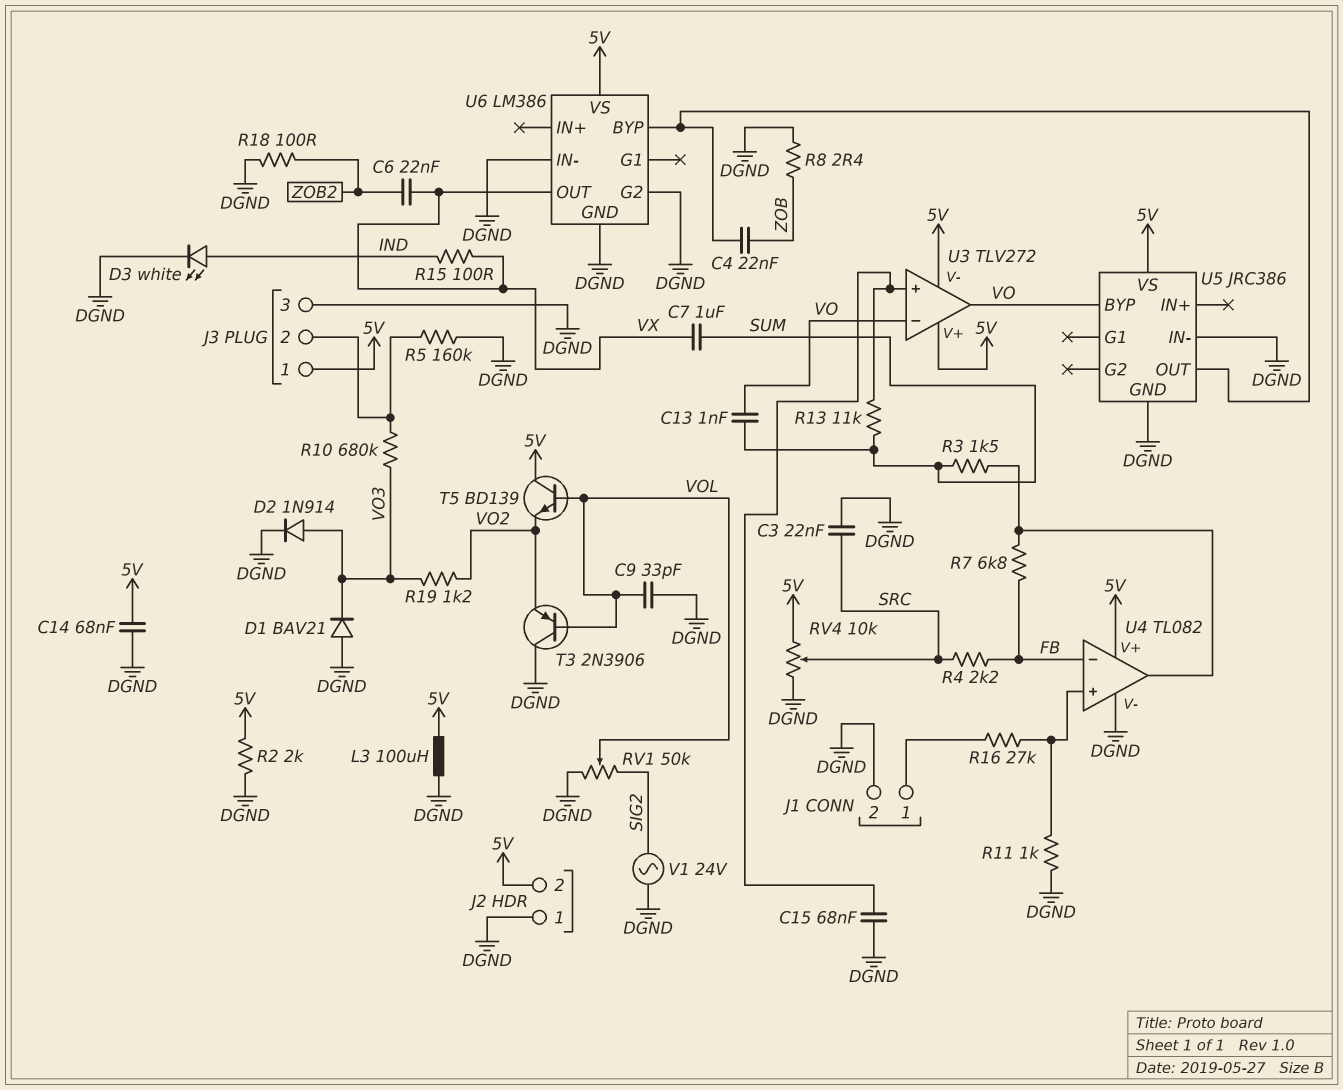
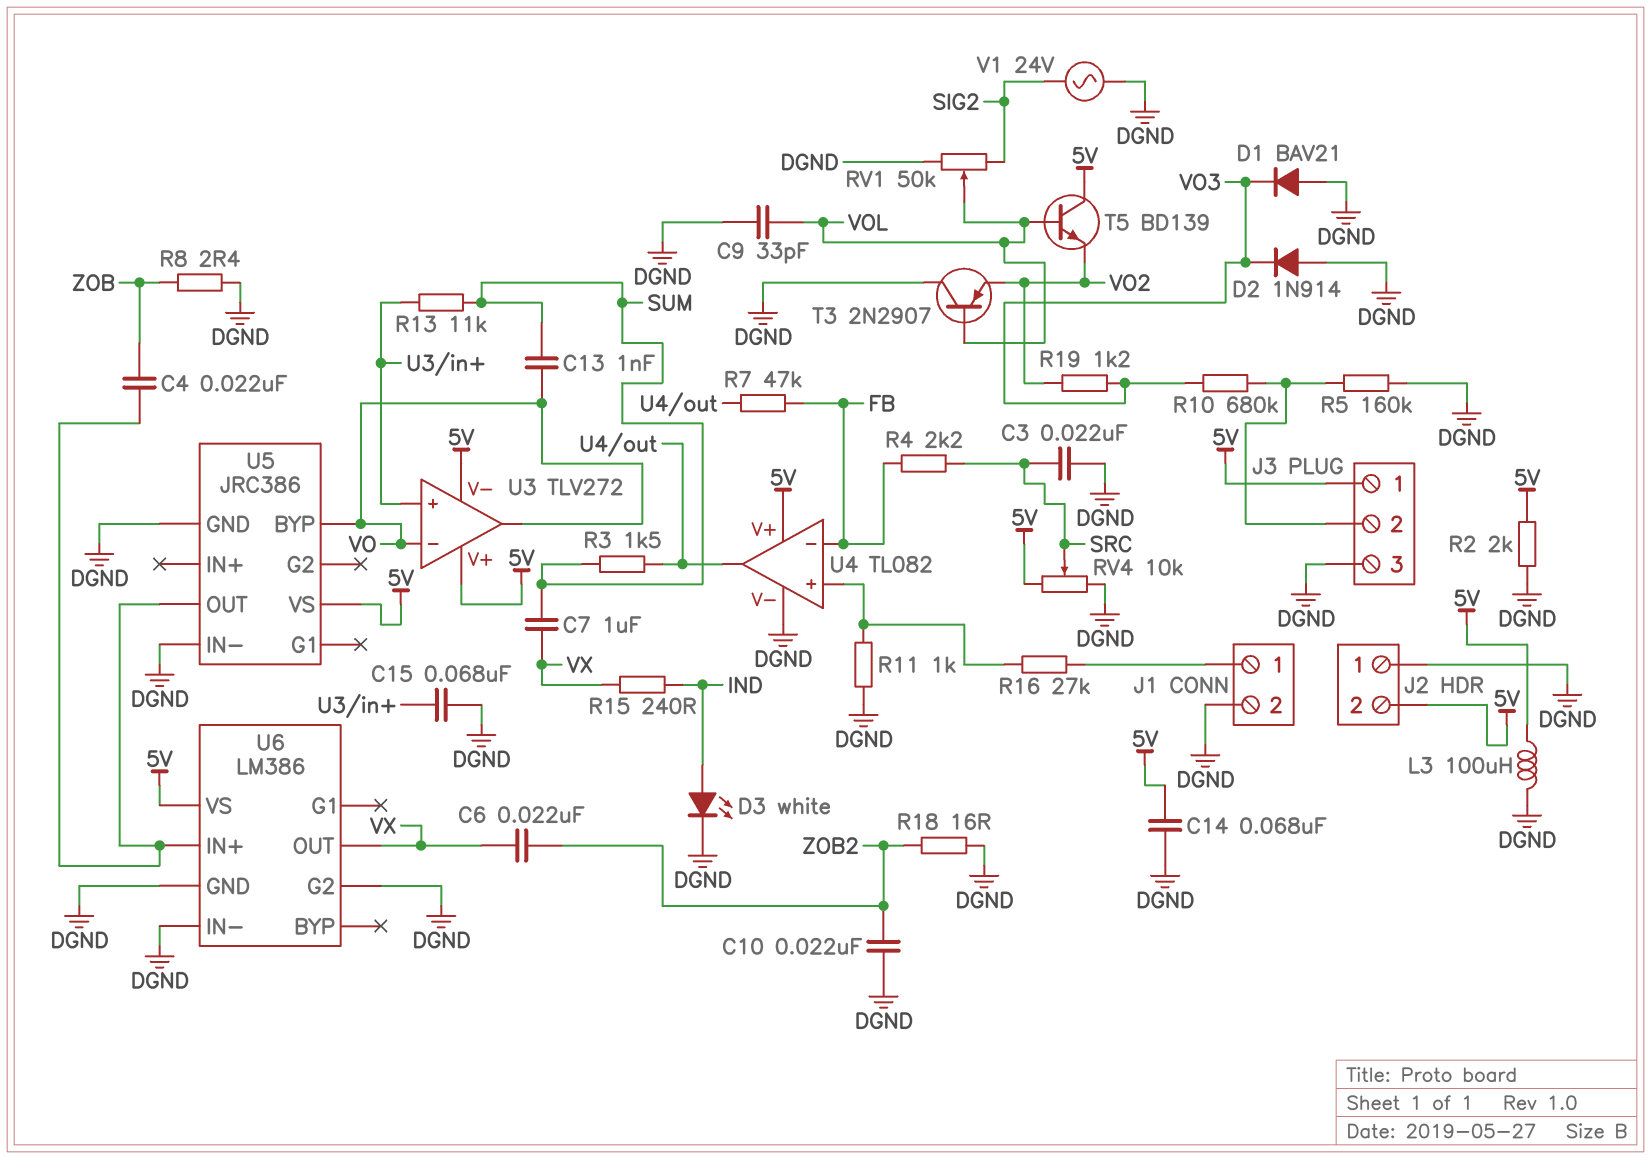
C10: none -> 22nF (DGND, ZOB2)
D2: diode 1N914 (A VO3, K DGND) -> diode 1N914 (A DGND, K VO3)
R7: 6.8k (FB, U4/out) -> 47k (FB, U4/out)
R15: 100 (IND, VX) -> 240 (IND, VX)
R18: 100 (DGND, ZOB2) -> 16 (DGND, ZOB2)
T3: PNP 2N3906 (B VOL, C DGND, E VO2) -> PNP 2N2907 (B VOL, C DGND, E VO2)
U6 pin BYP: U5/OUT -> none
U6 pin IN+: none -> U5/OUT

